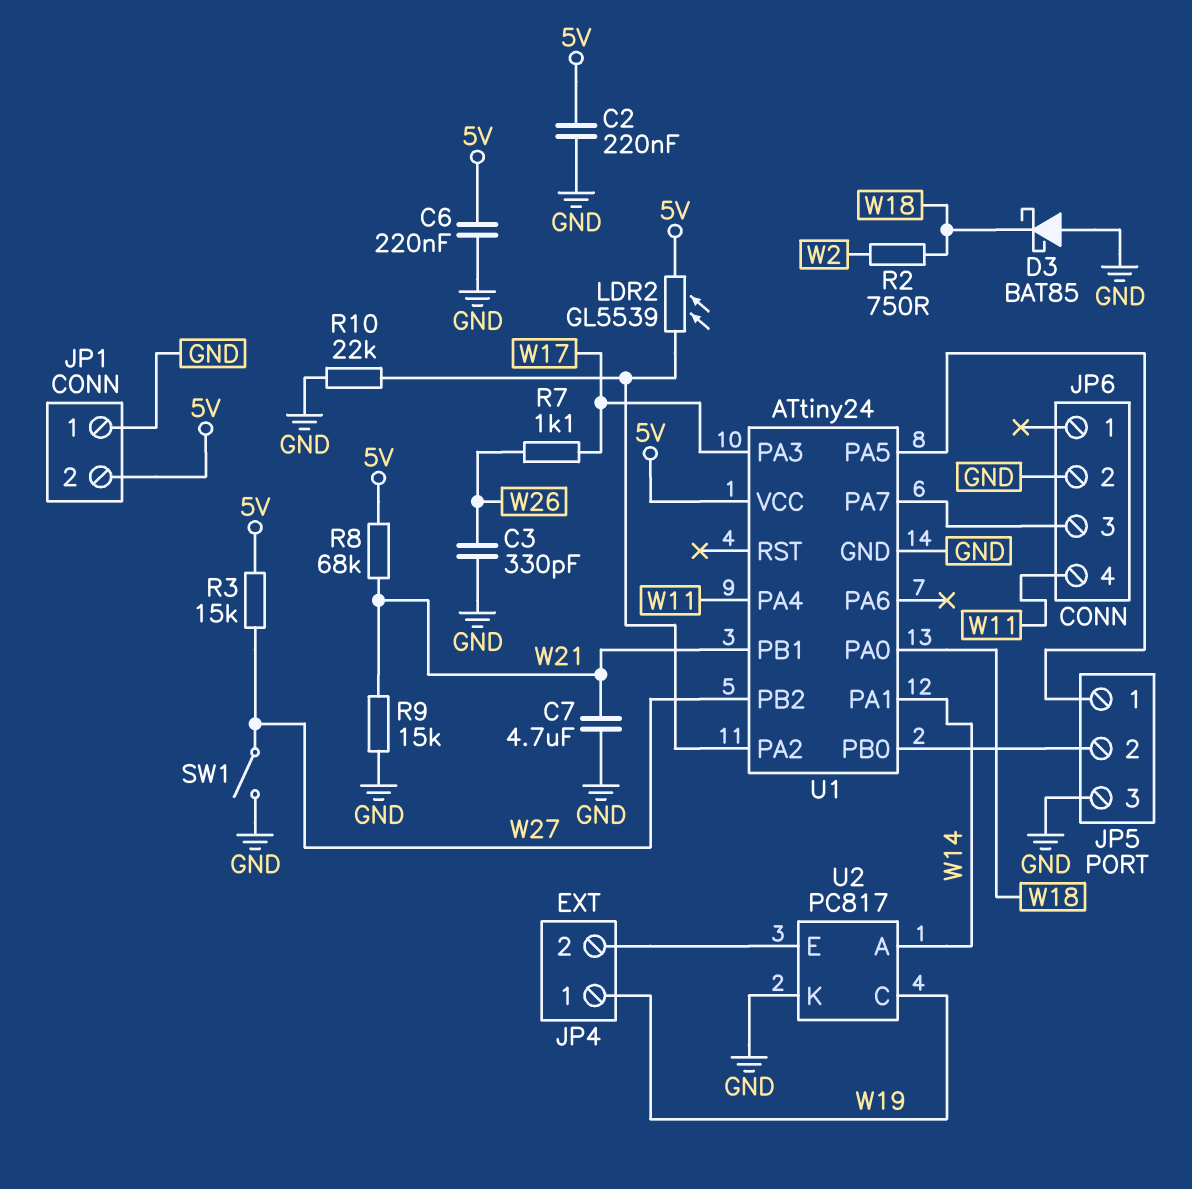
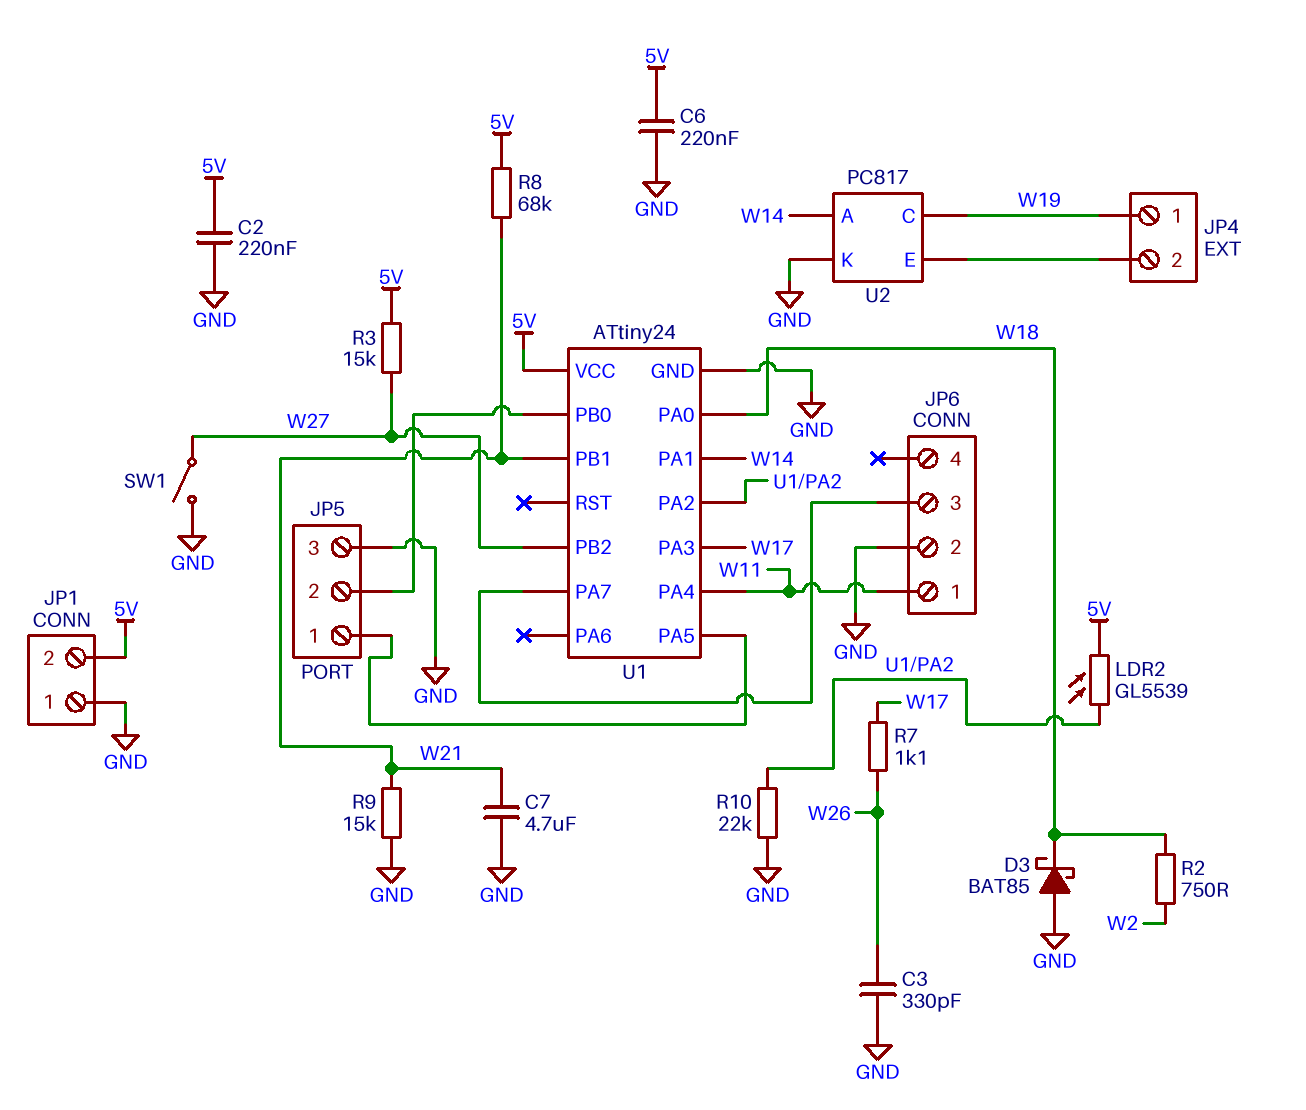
JP6 pin 1: none -> W11
JP6 pin 4: W11 -> none

